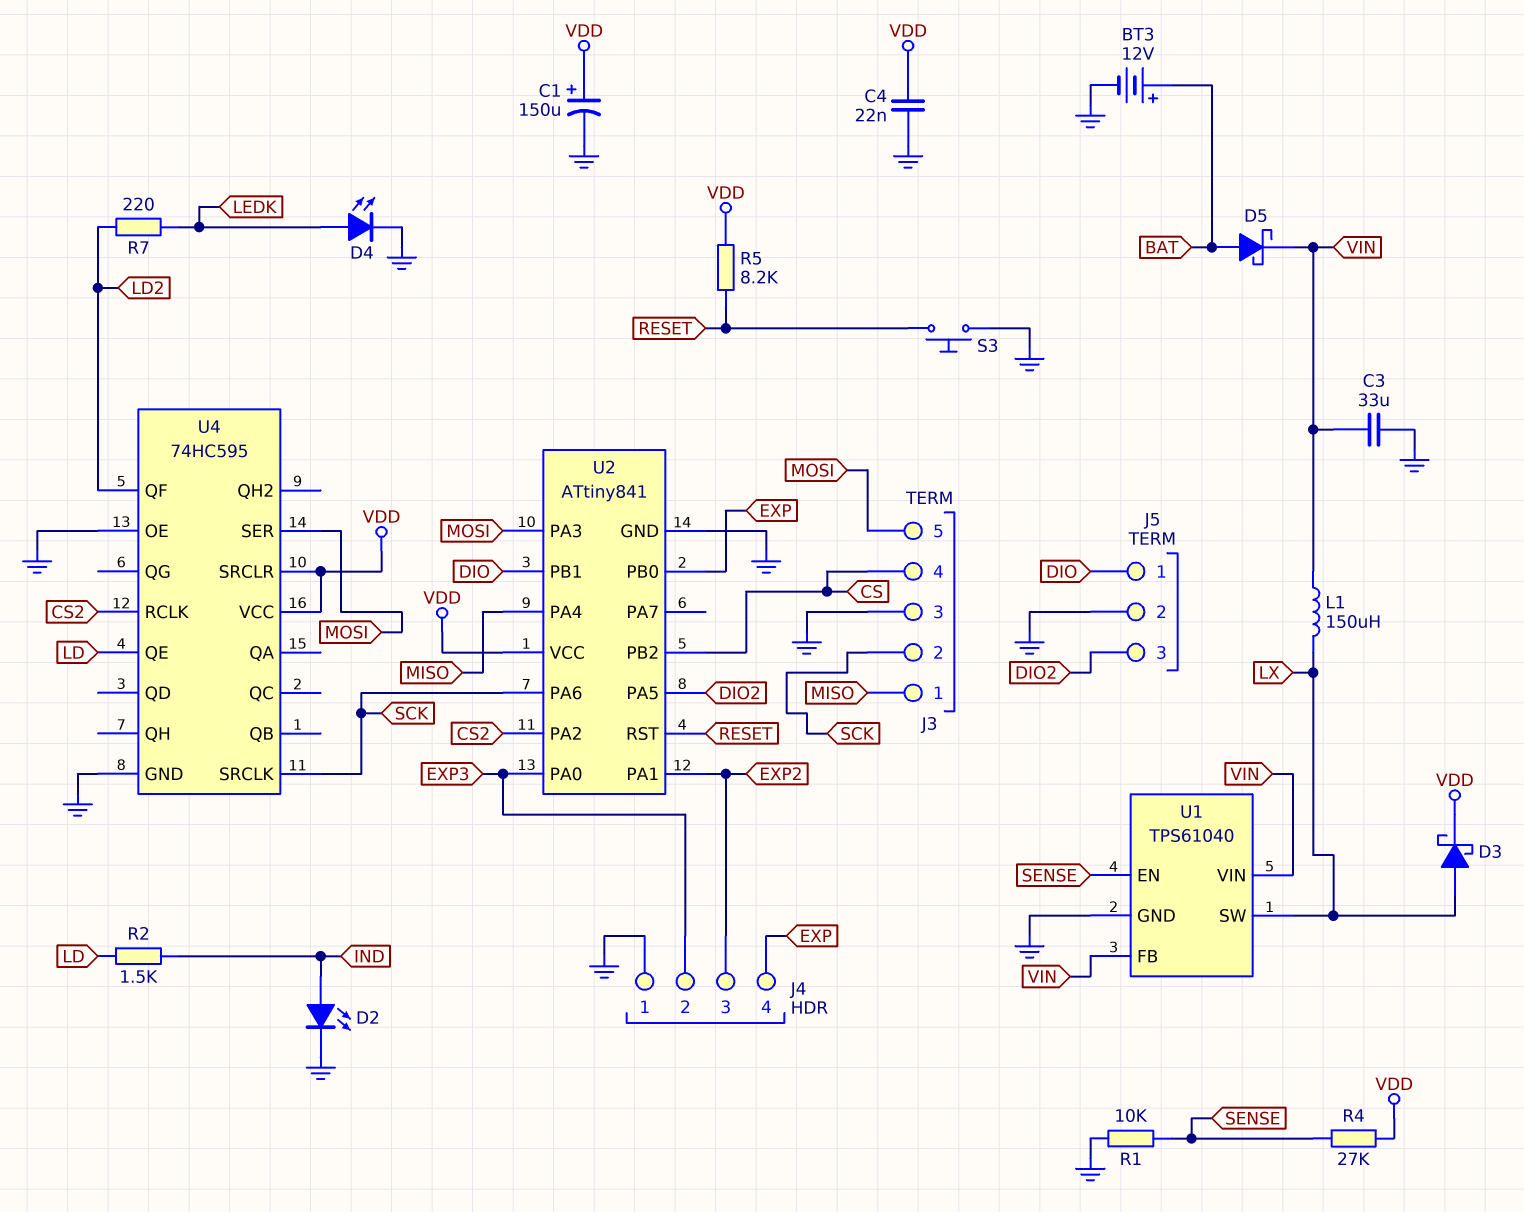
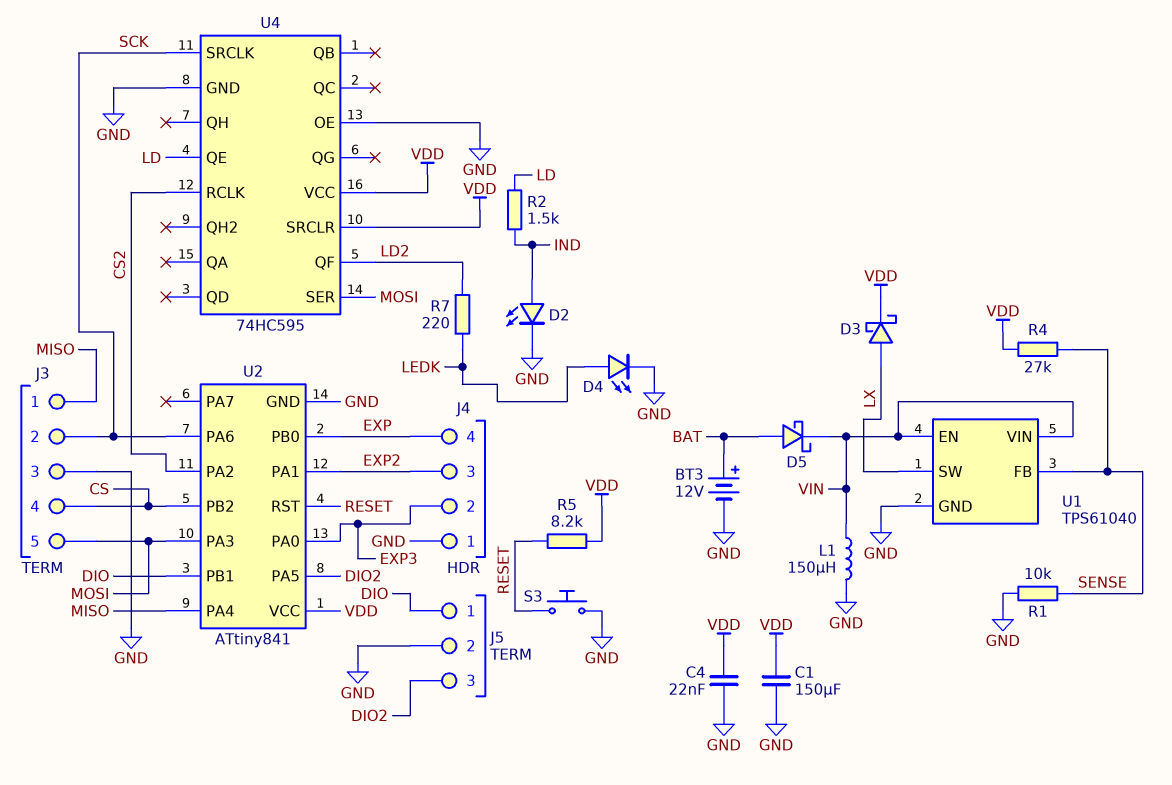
C1: 150uF (plus VDD, minus GND) -> 150uF (GND, VDD)
C3: 33uF (GND, VIN) -> none
L1: 150uH (LX, VIN) -> 150uH (GND, VIN)
U1 pin EN: SENSE -> VIN
U1 pin FB: VIN -> SENSE

